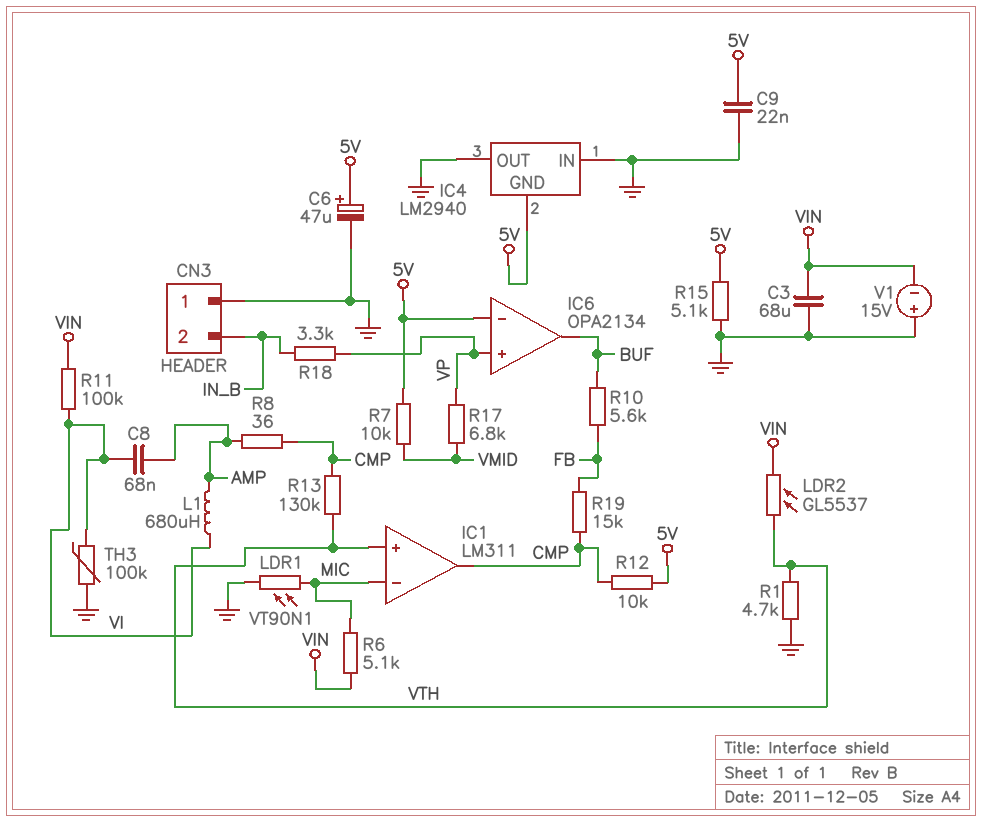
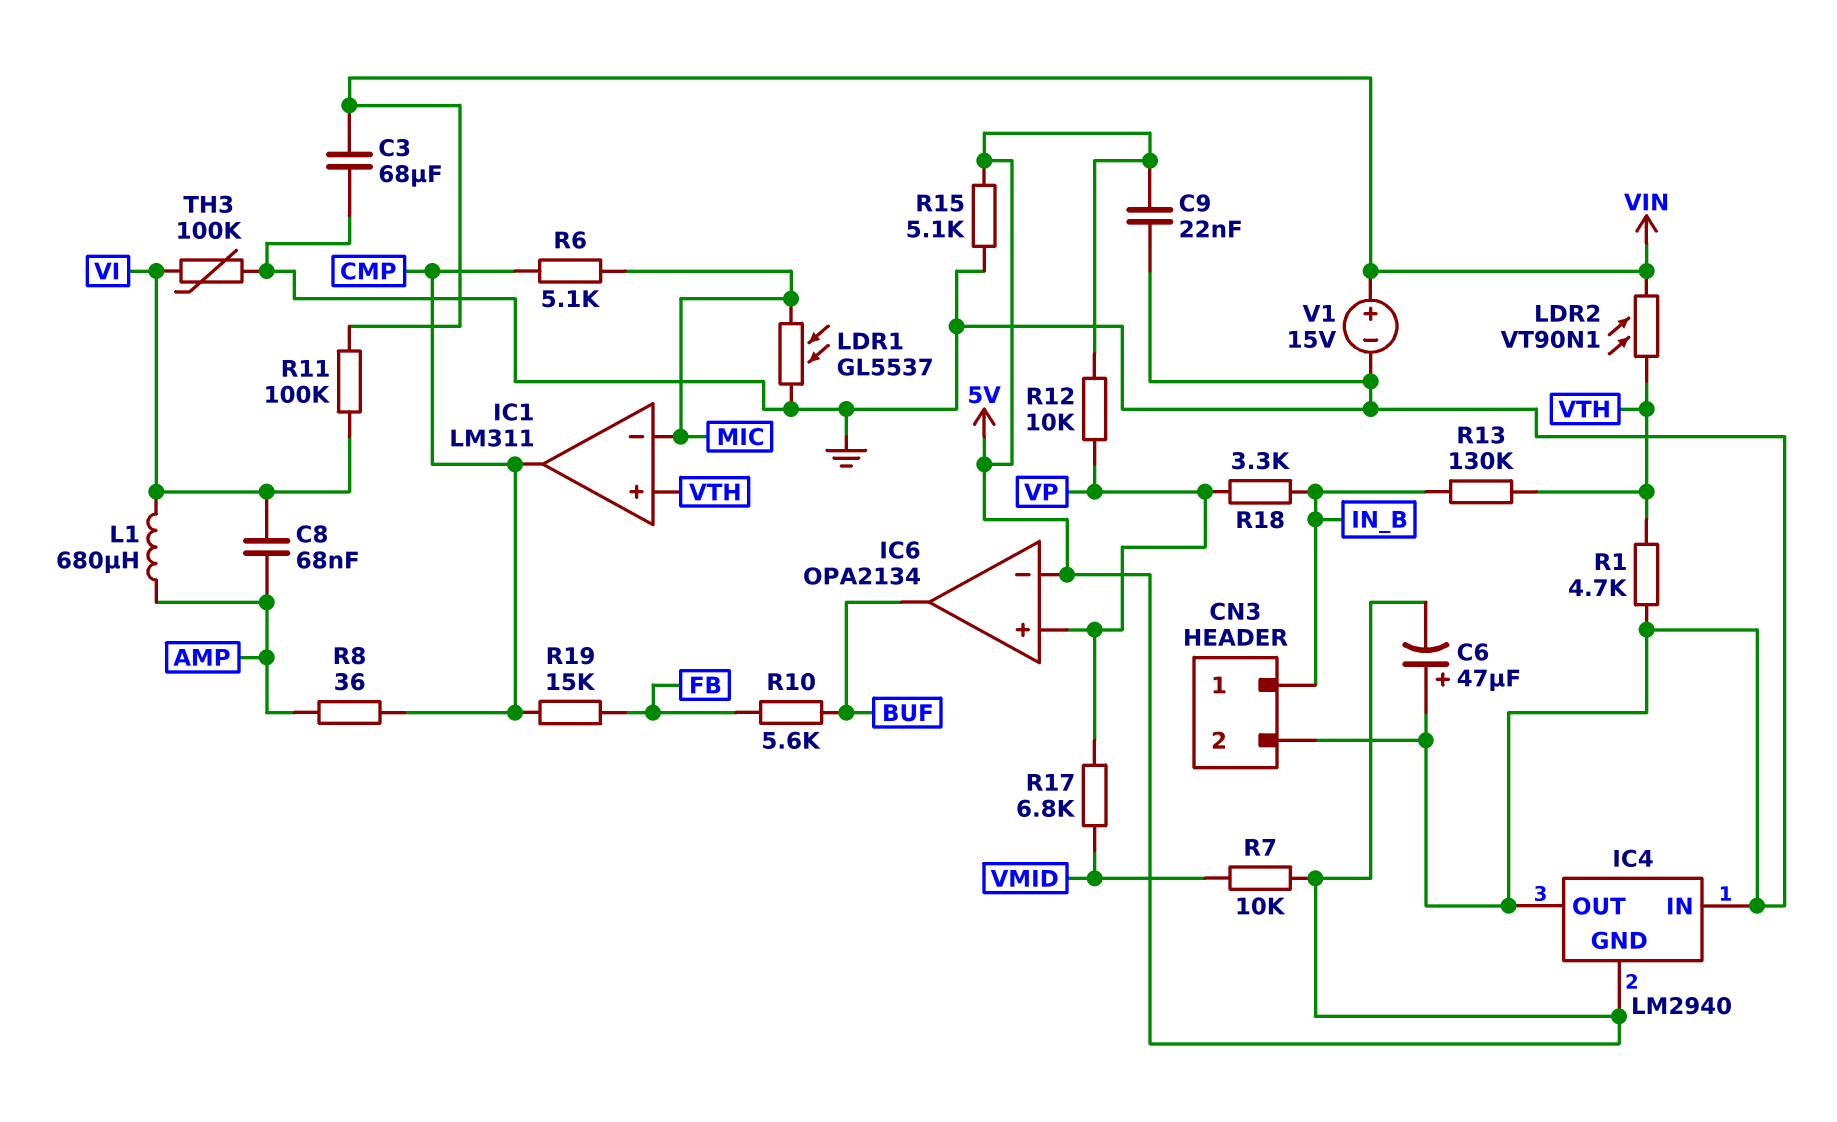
C6: 47uF (plus 5V, minus GND) -> 47uF (plus GND, minus 5V)
CN3 pin 1: GND -> IN_B
CN3 pin 2: IN_B -> GND
LDR1: VT90N1 (GND, MIC) -> GL5537 (GND, MIC)
LDR2: GL5537 (VIN, VTH) -> VT90N1 (VIN, VTH)
R6: 5.1k (MIC, VIN) -> 5.1k (CMP, MIC)
R12: 10k (5V, CMP) -> 10k (5V, VP)
R13: 130k (CMP, VTH) -> 130k (IN_B, VTH)
V1: 15V (plus GND, minus VIN) -> 15V (plus VIN, minus GND)

